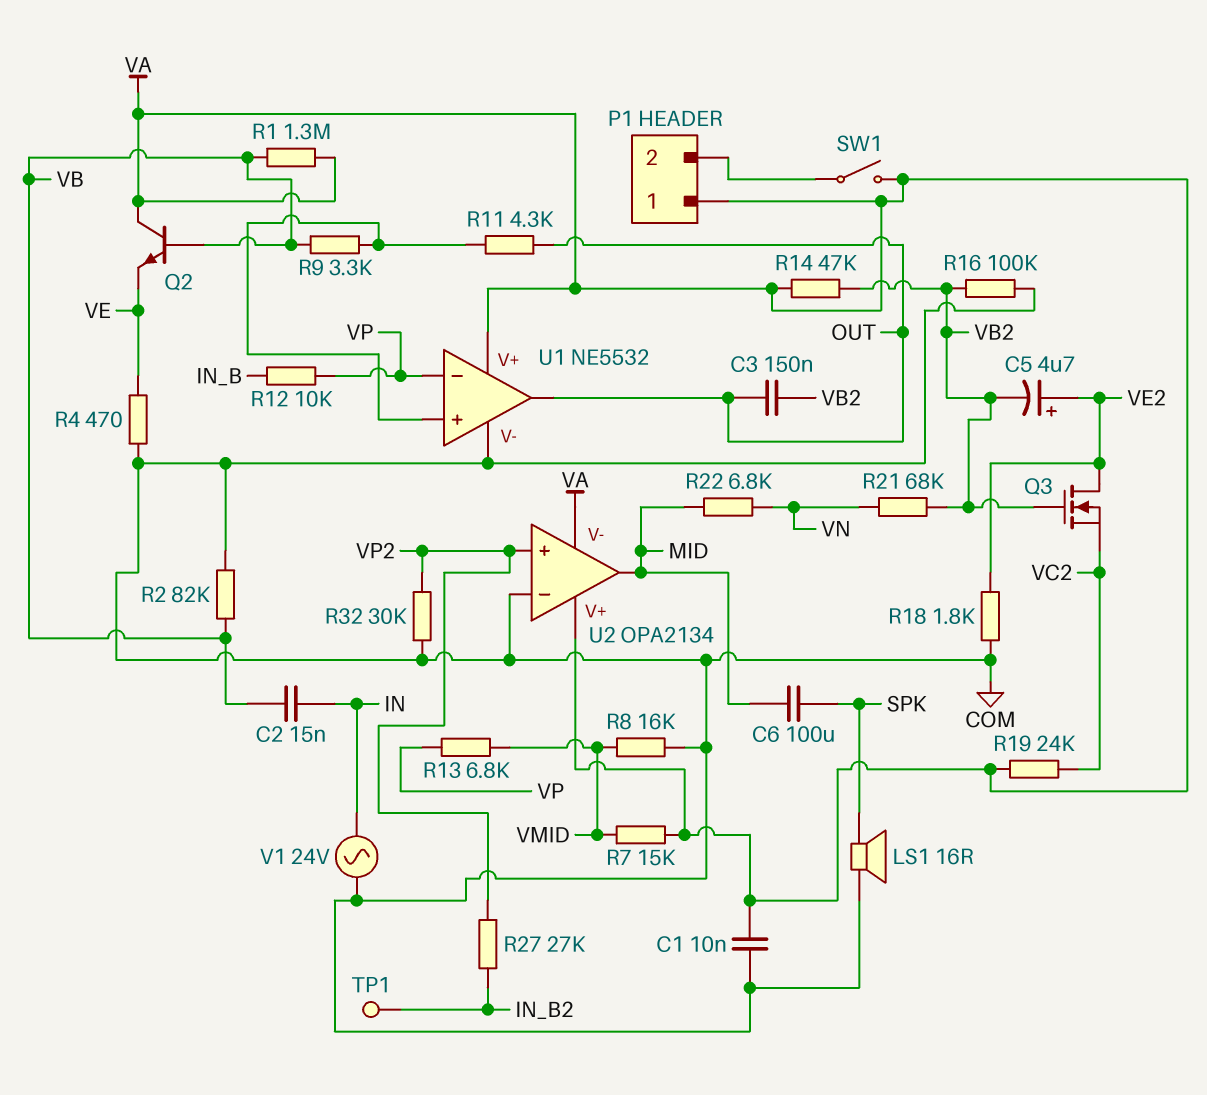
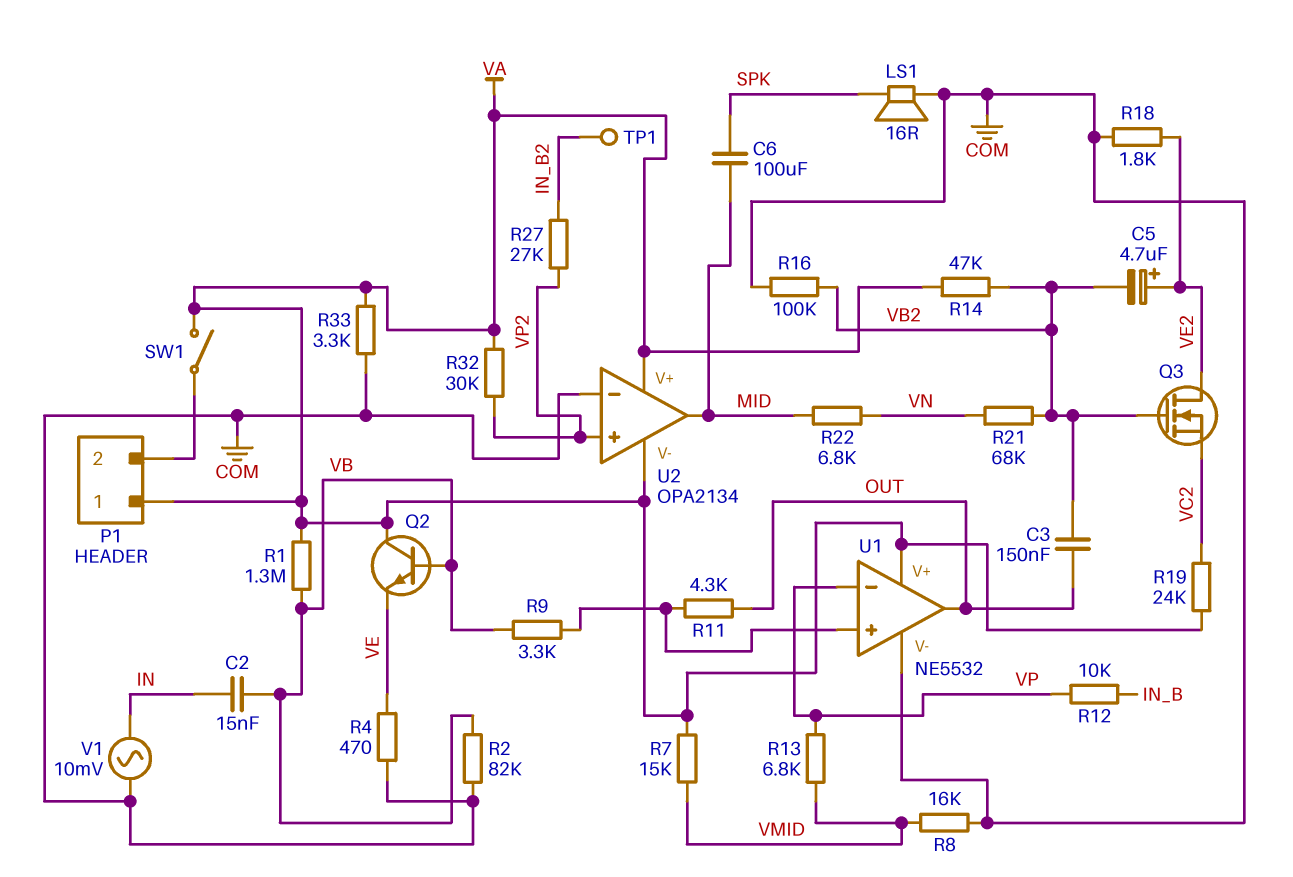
C1: 10nF (COM, VA) -> none
R32: 30k (COM, VP2) -> 30k (VA, VP2)
R33: none -> 3.3k (COM, VA)
V1: AC 24V (COM, IN) -> AC 10mV (COM, IN)

